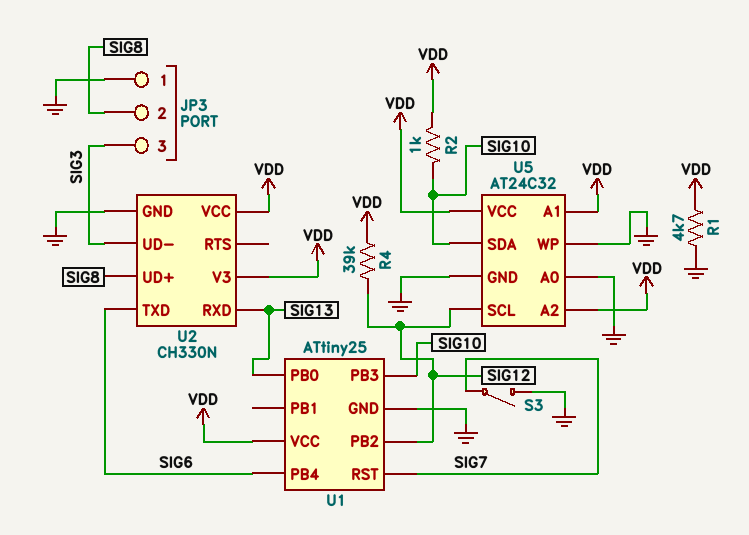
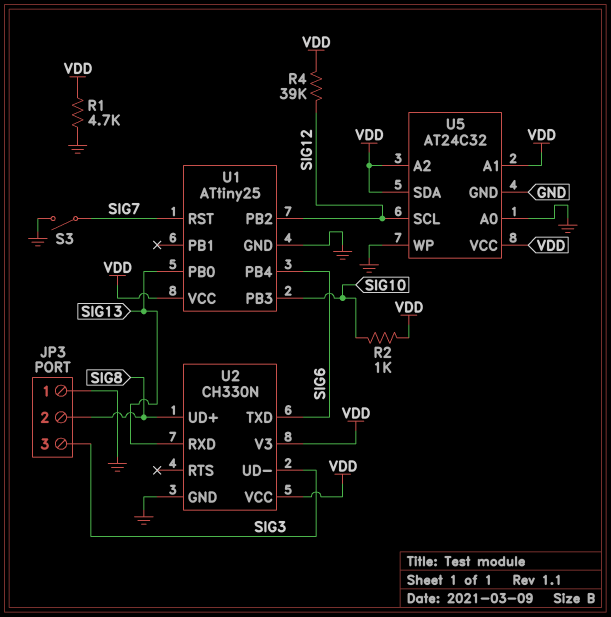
U5 pin SDA: SIG10 -> VDD

